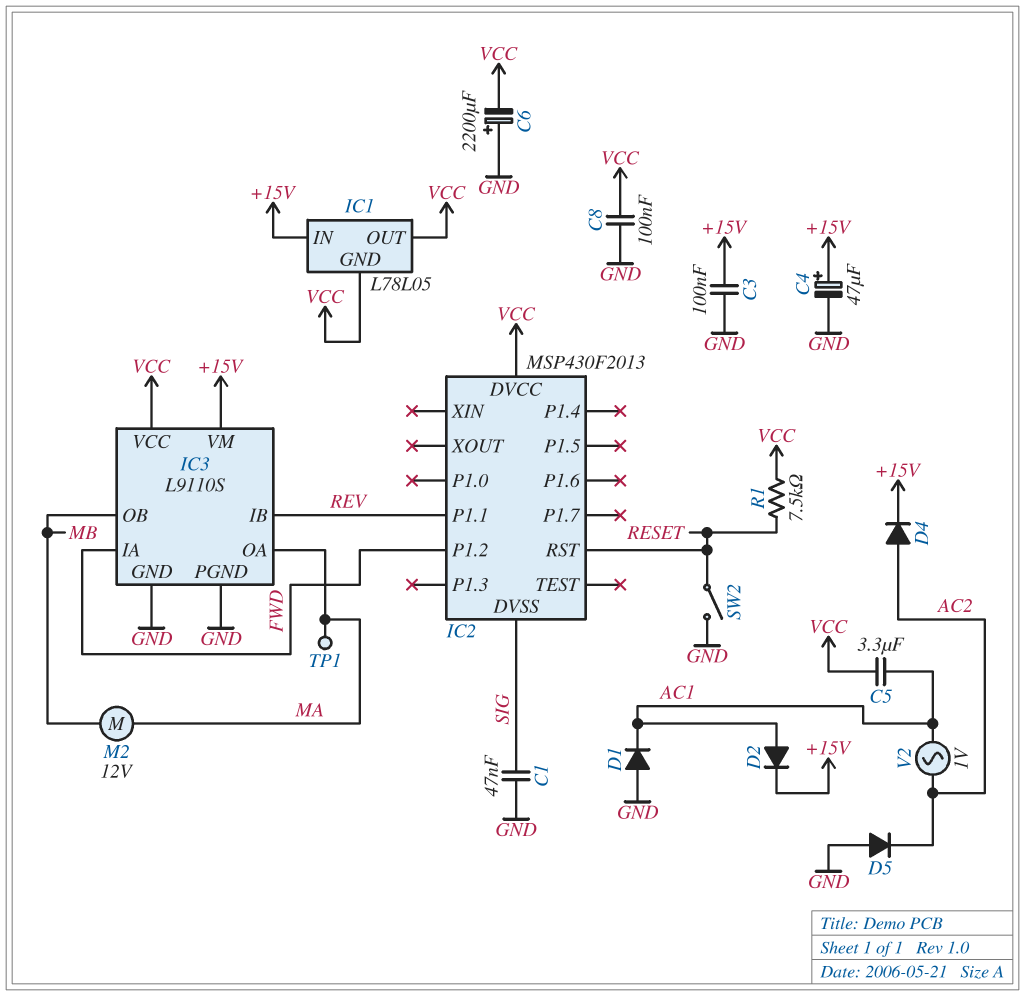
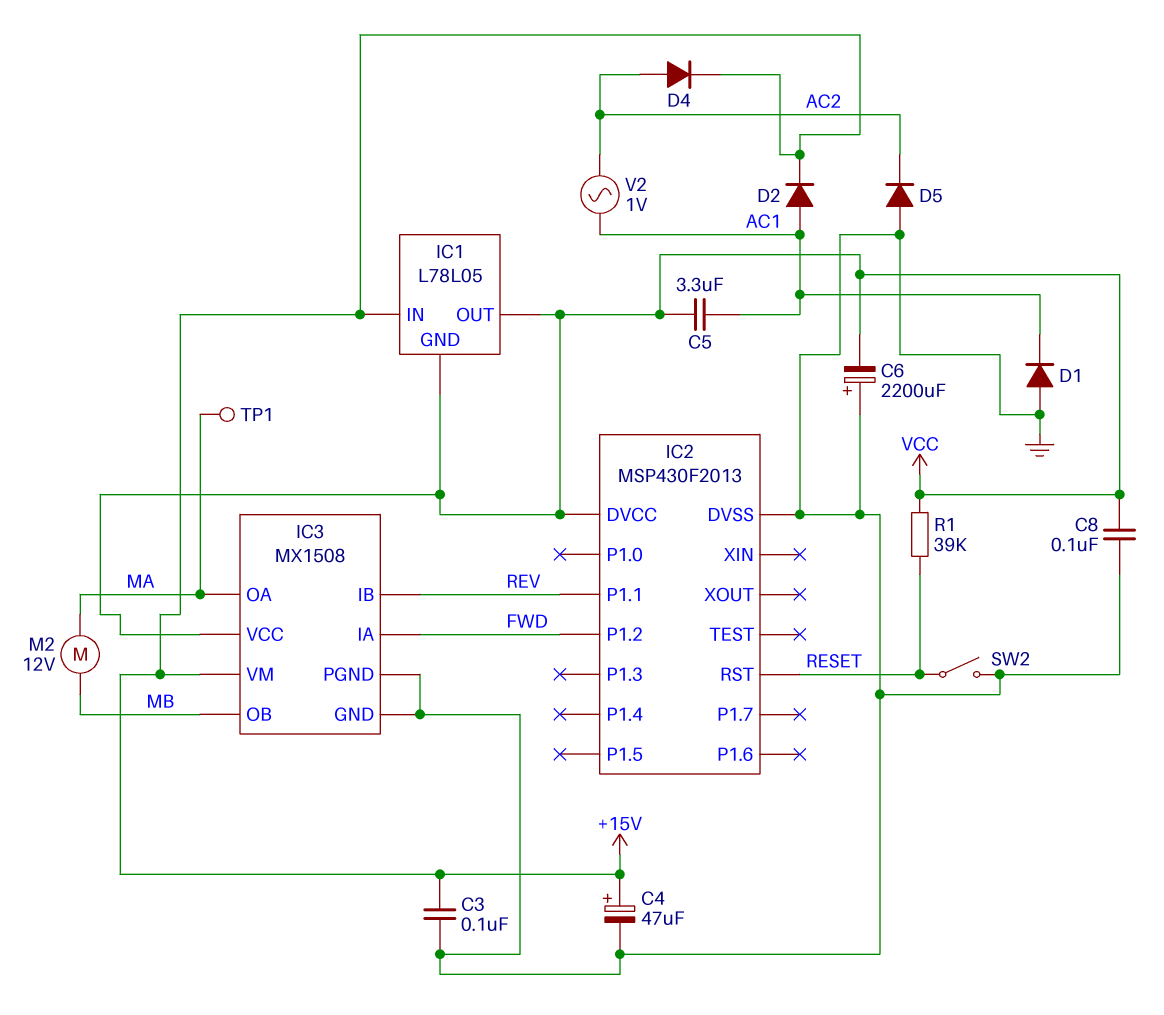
C1: 47nF (GND, SIG) -> none
IC2 pin DVSS: SIG -> GND
IC3: L9110S -> MX1508
R1: 7.5k (RESET, VCC) -> 39k (RESET, VCC)

